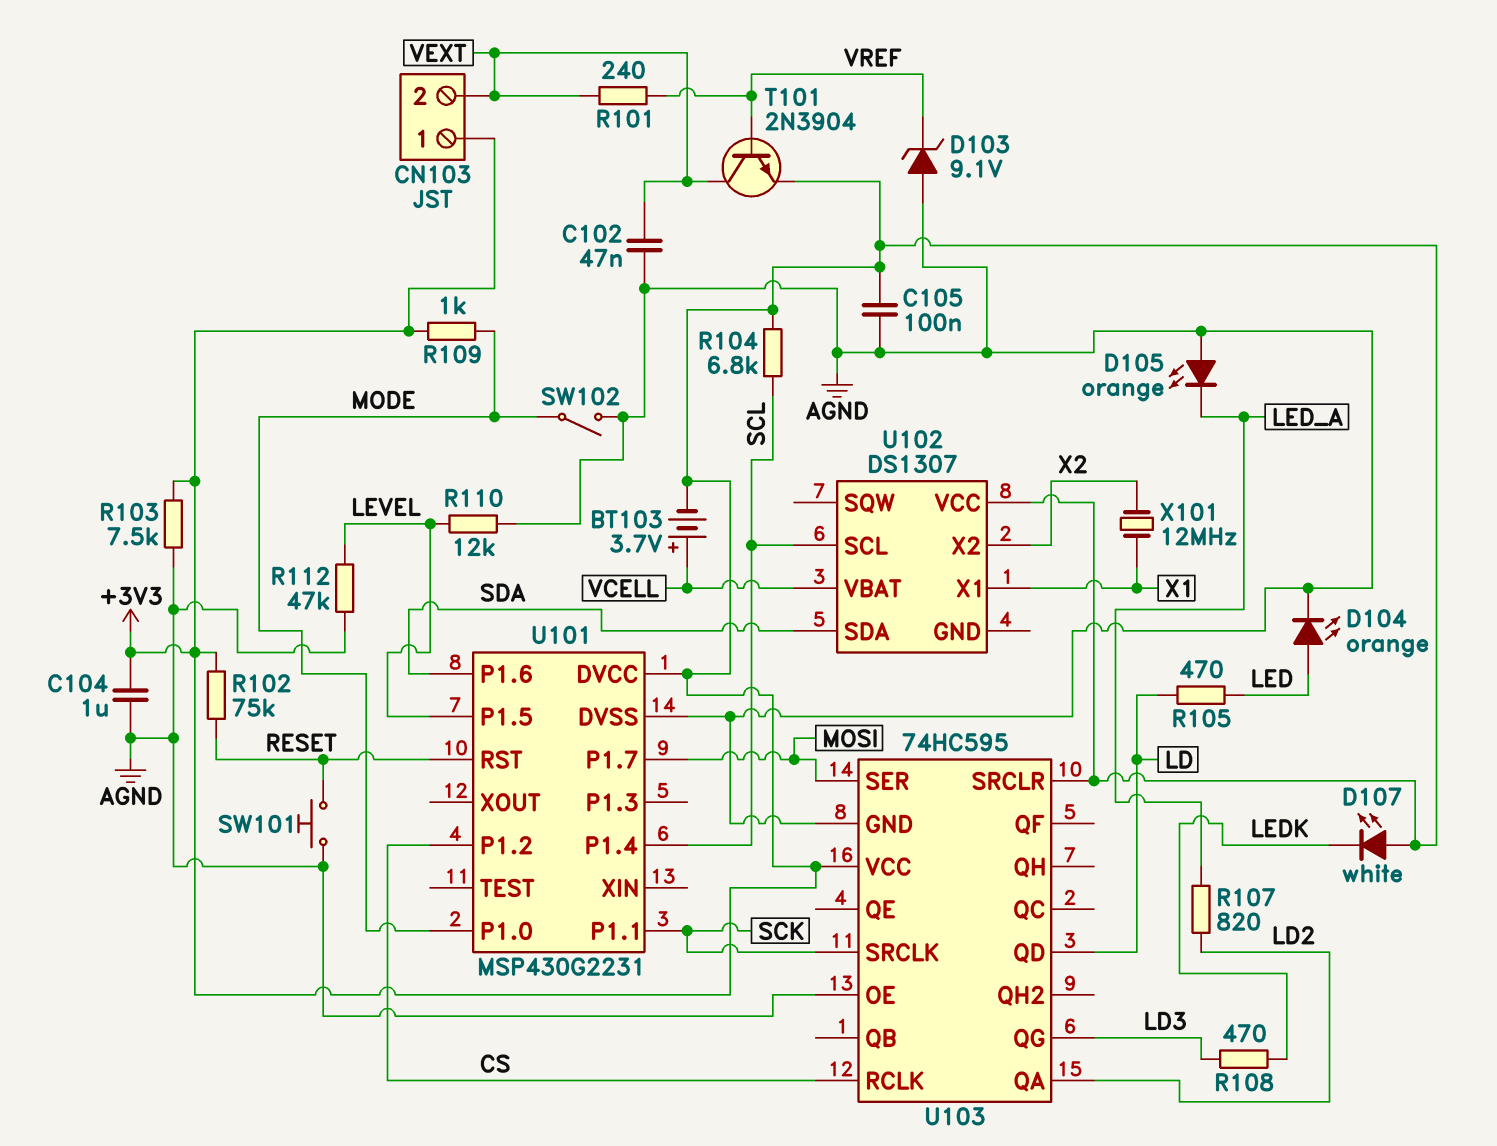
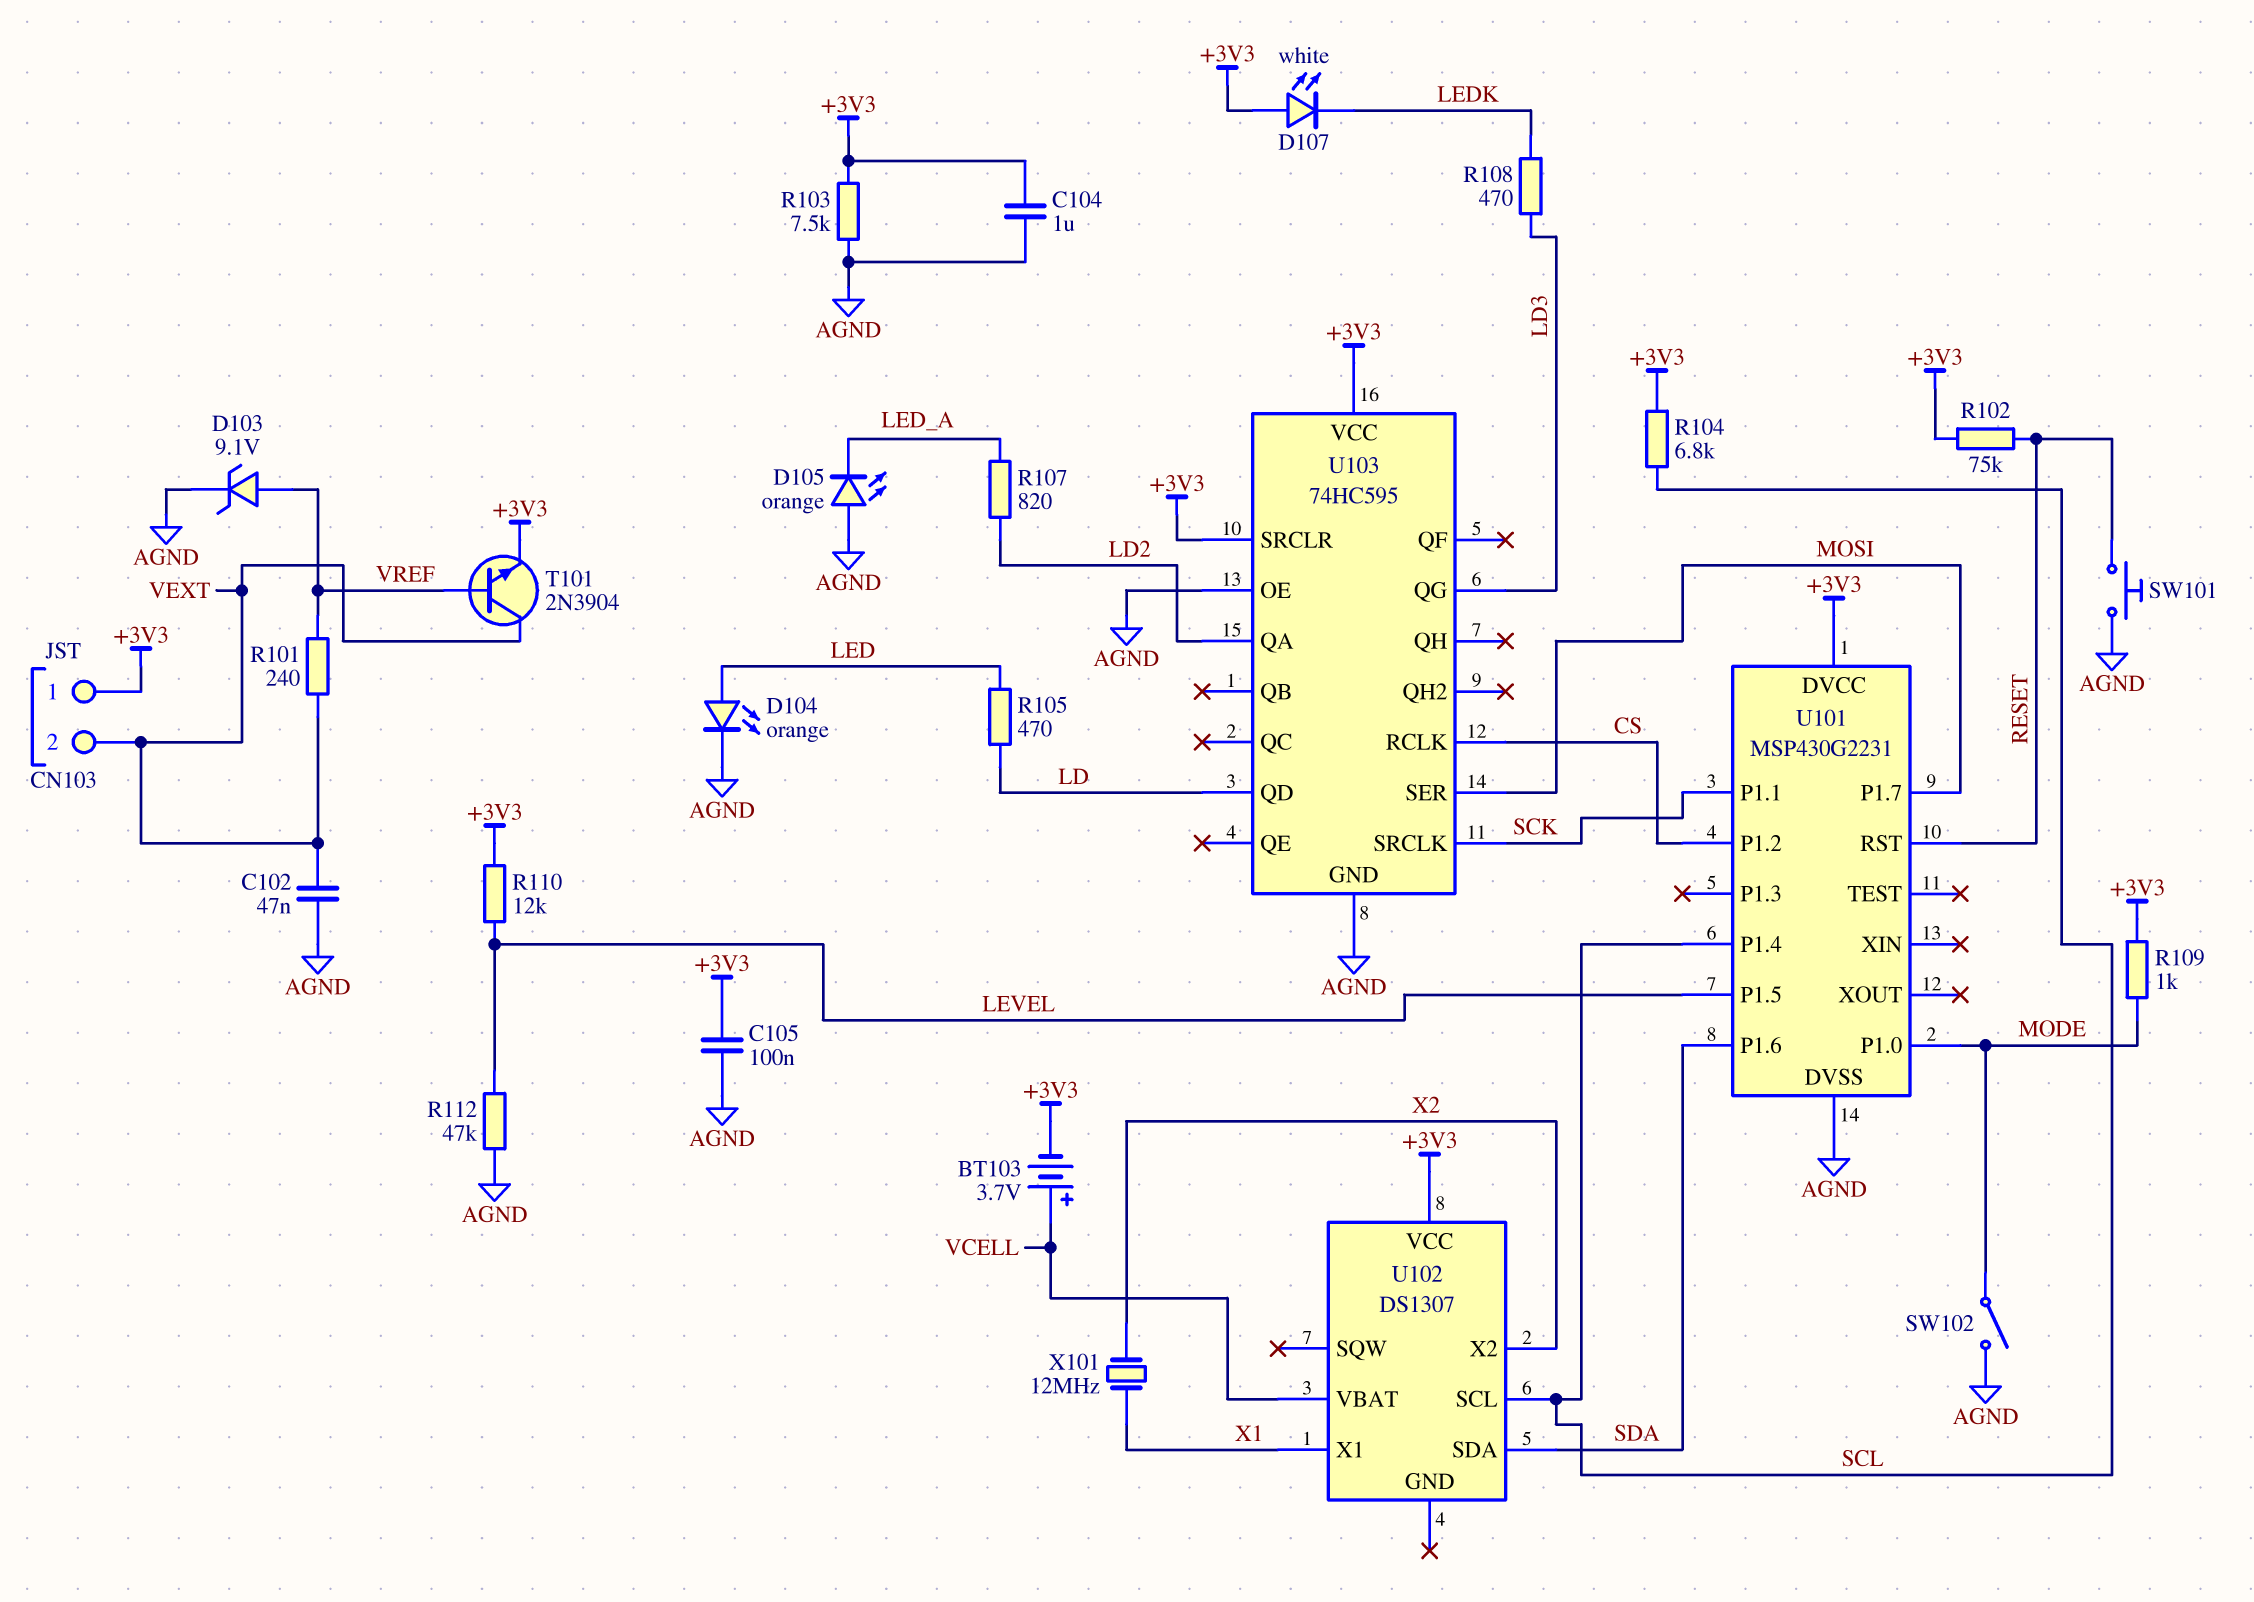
D103: zener 9.1V (A AGND, K VREF) -> zener 9.1V (A VREF, K AGND)
R110: 12k (AGND, LEVEL) -> 12k (+3V3, LEVEL)

